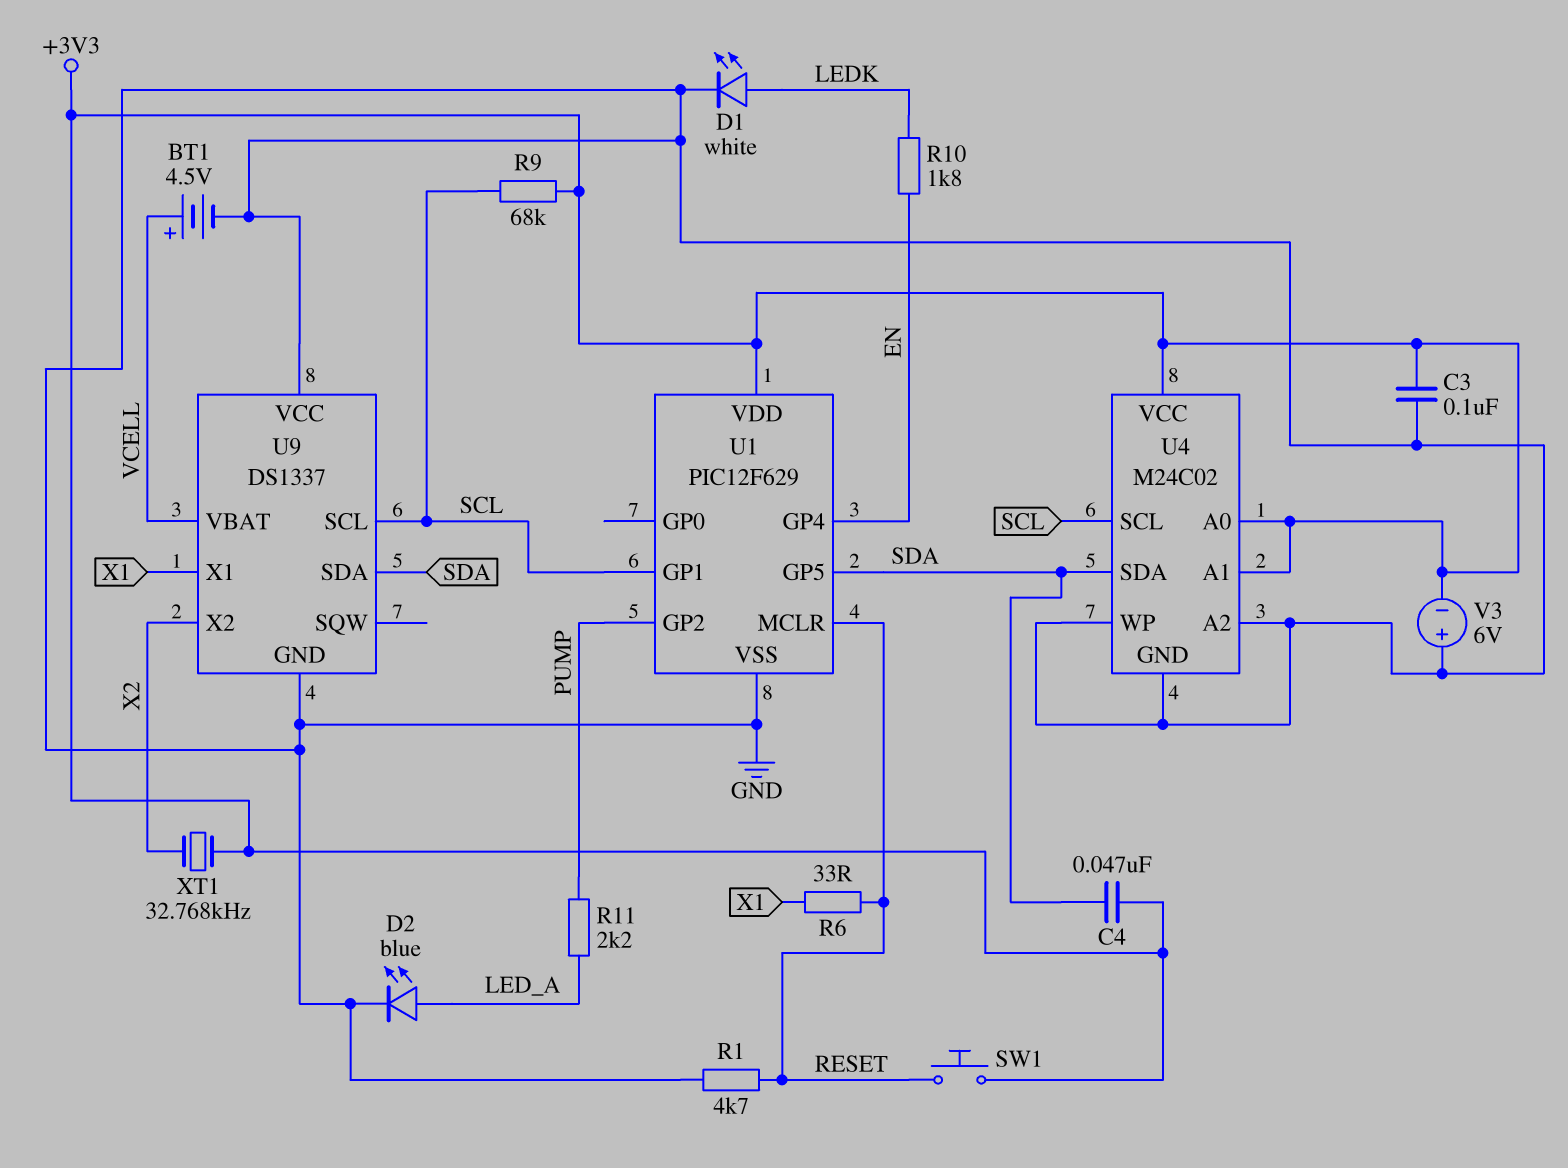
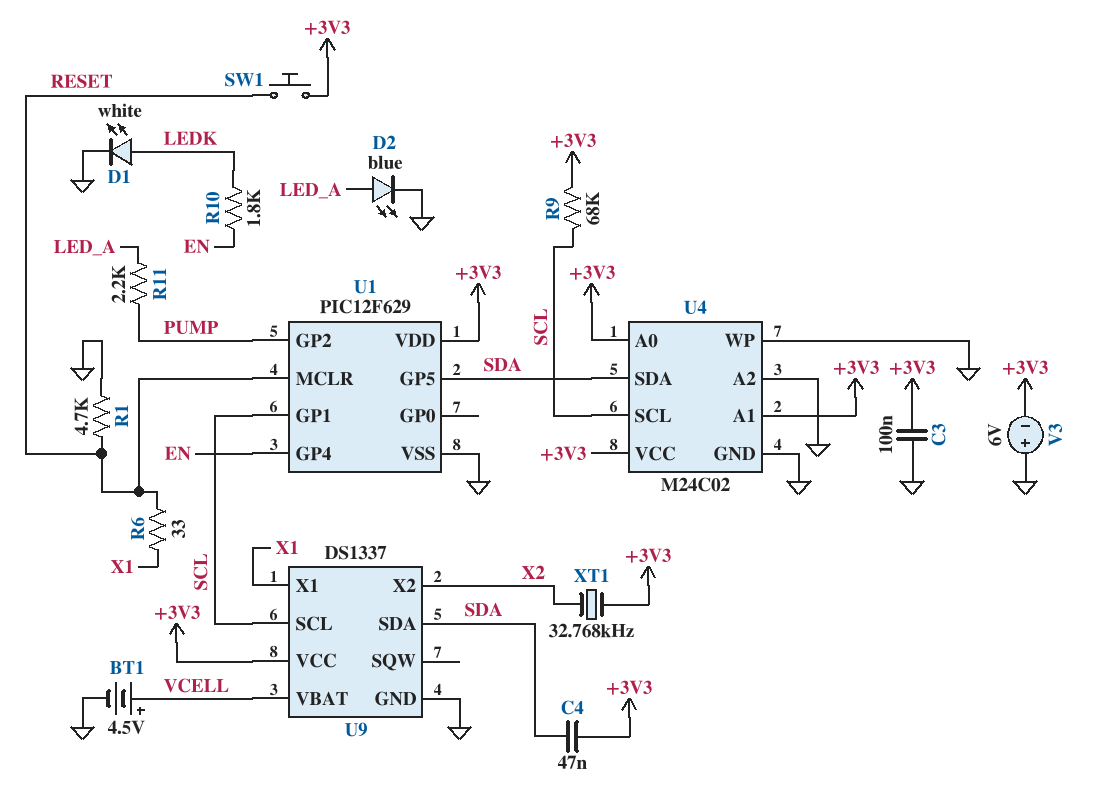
U9 pin VCC: GND -> +3V3

